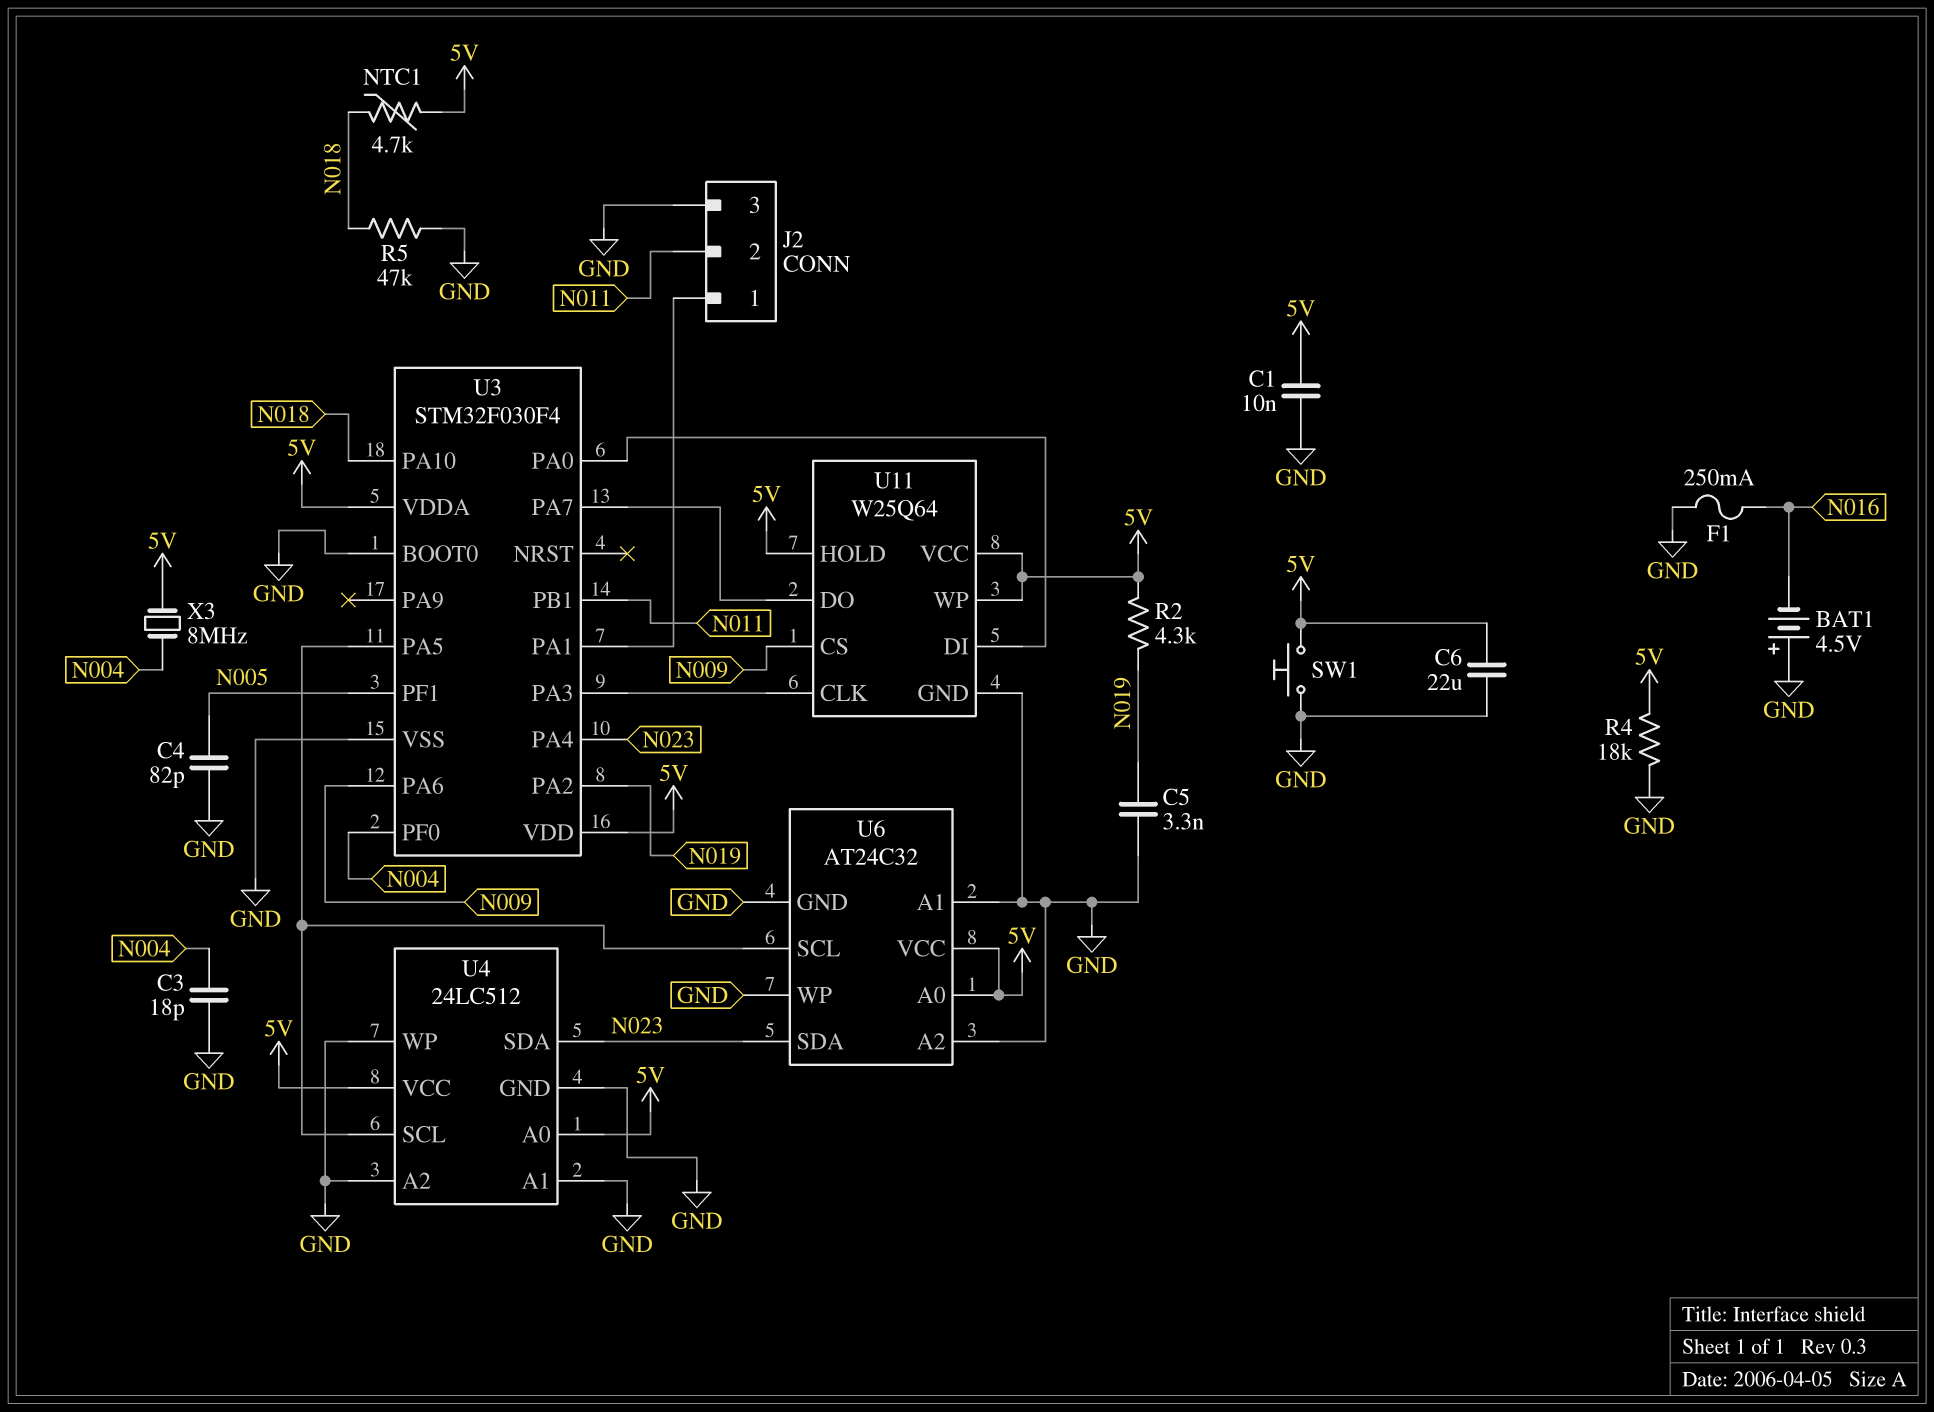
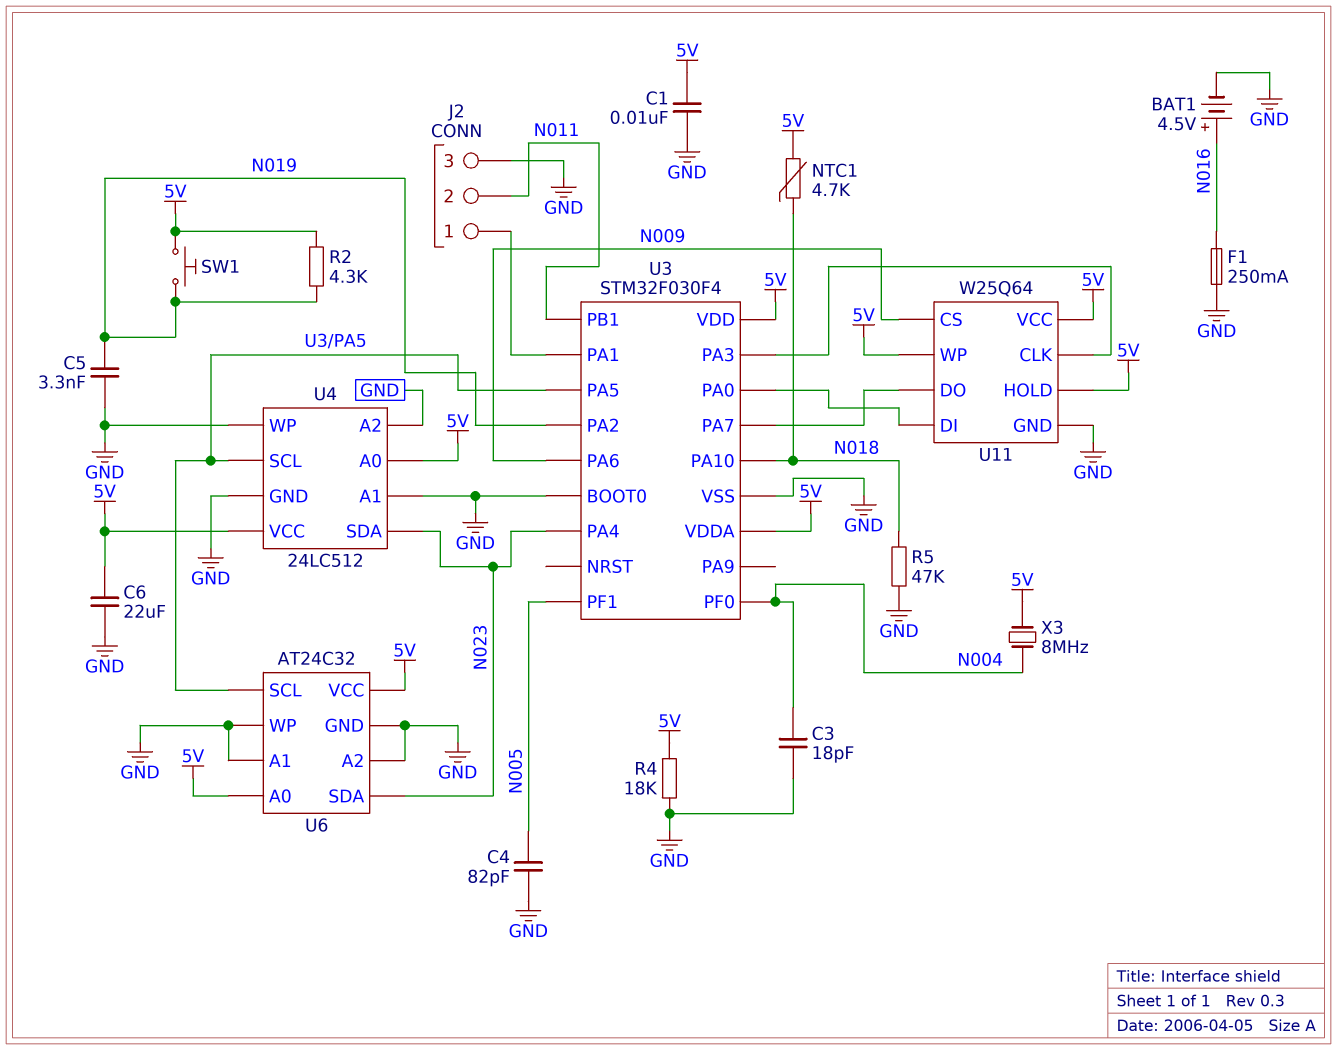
BAT1: 4.5V (plus GND, minus N016) -> 4.5V (plus N016, minus GND)
SW1: button (5V, GND) -> button (5V, N019)

